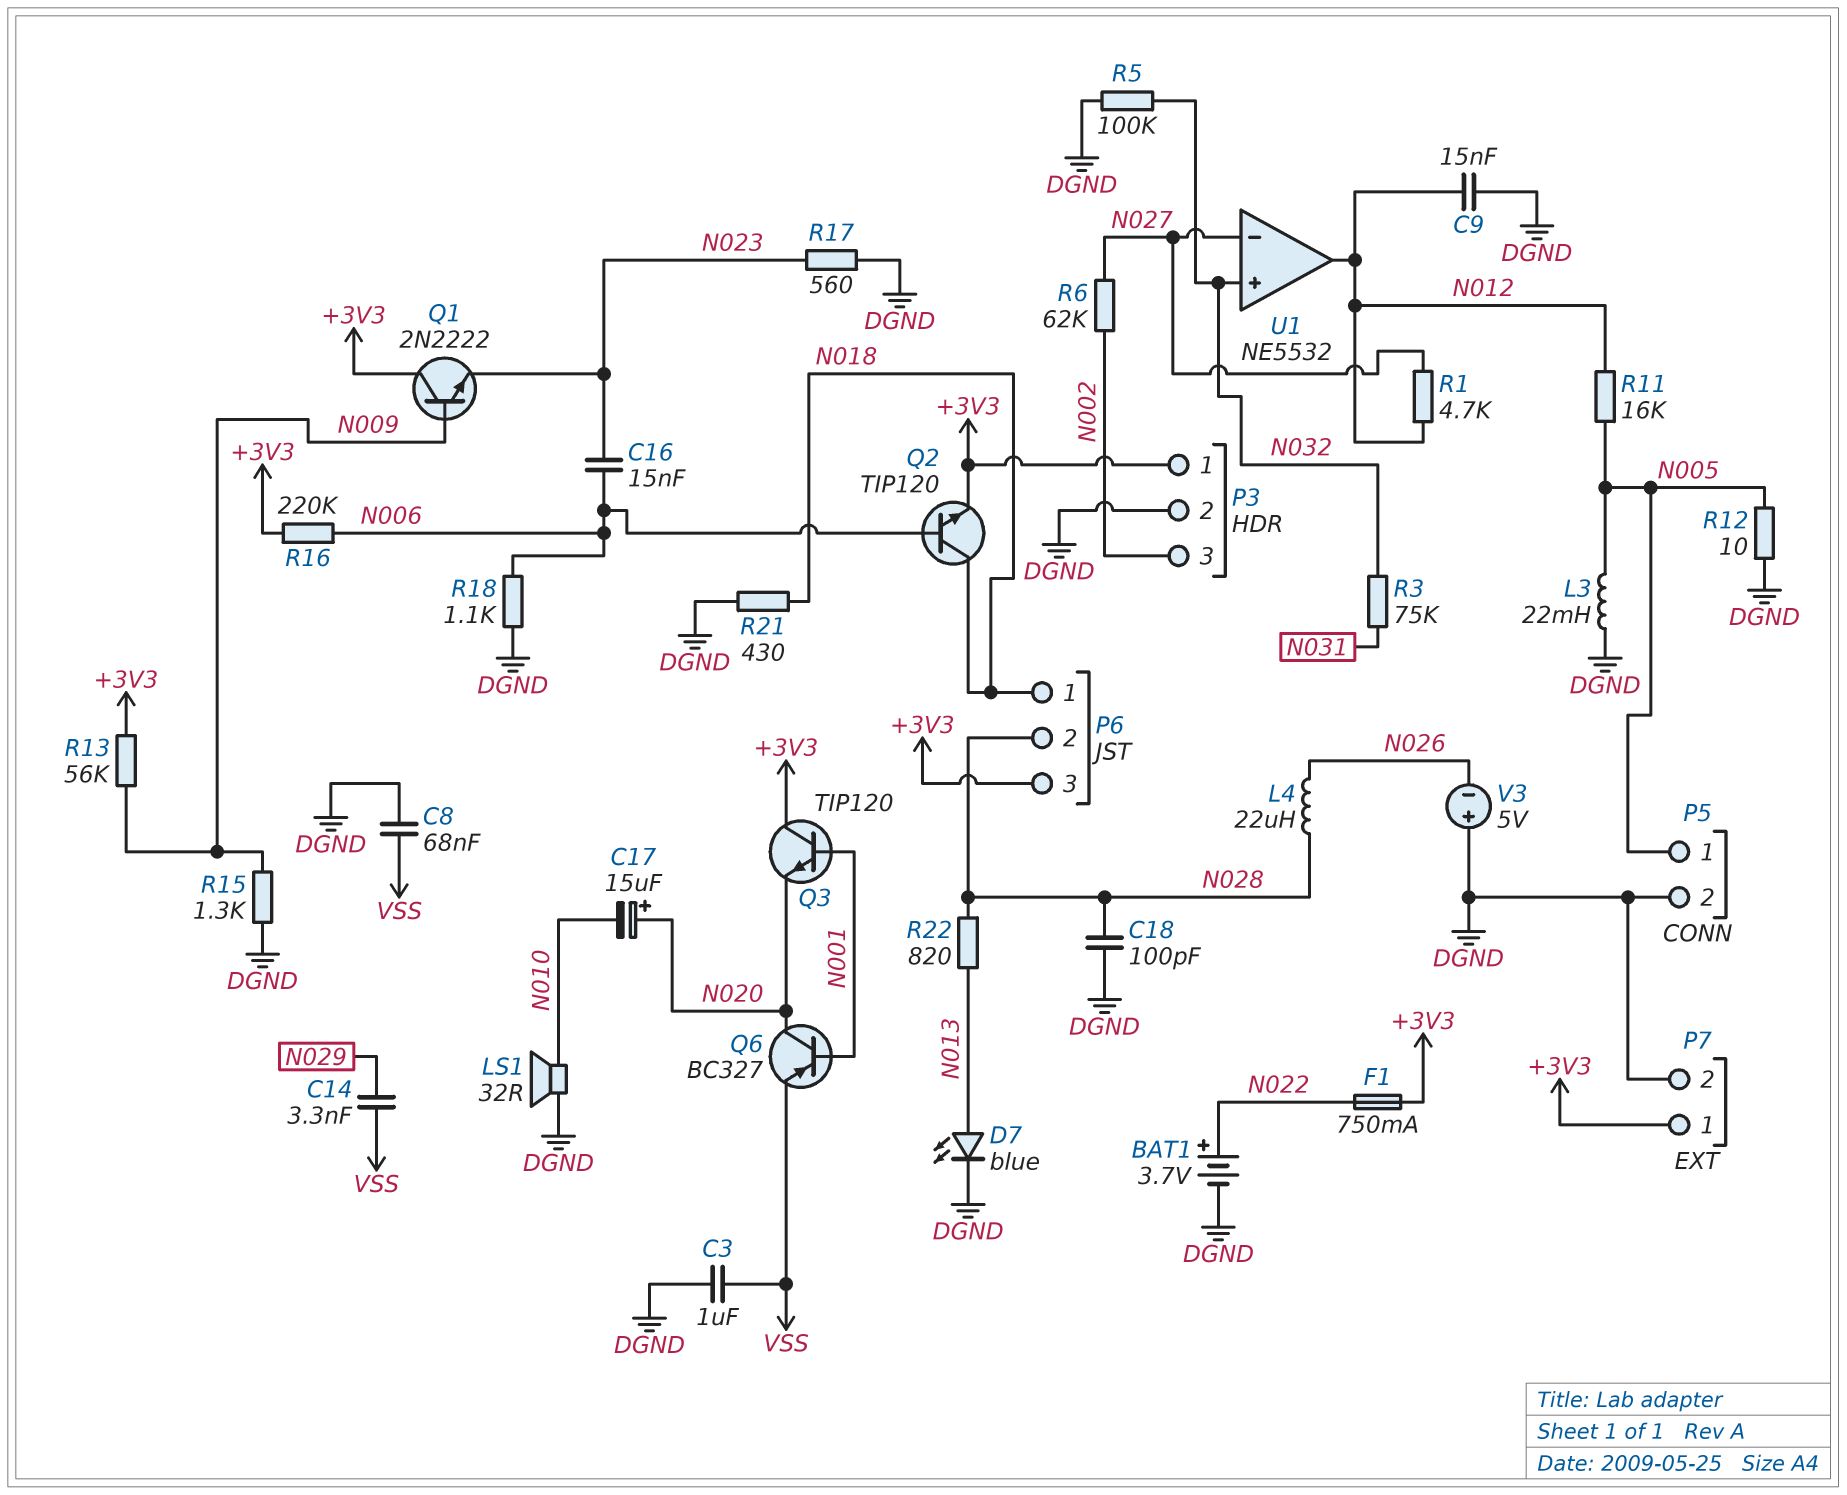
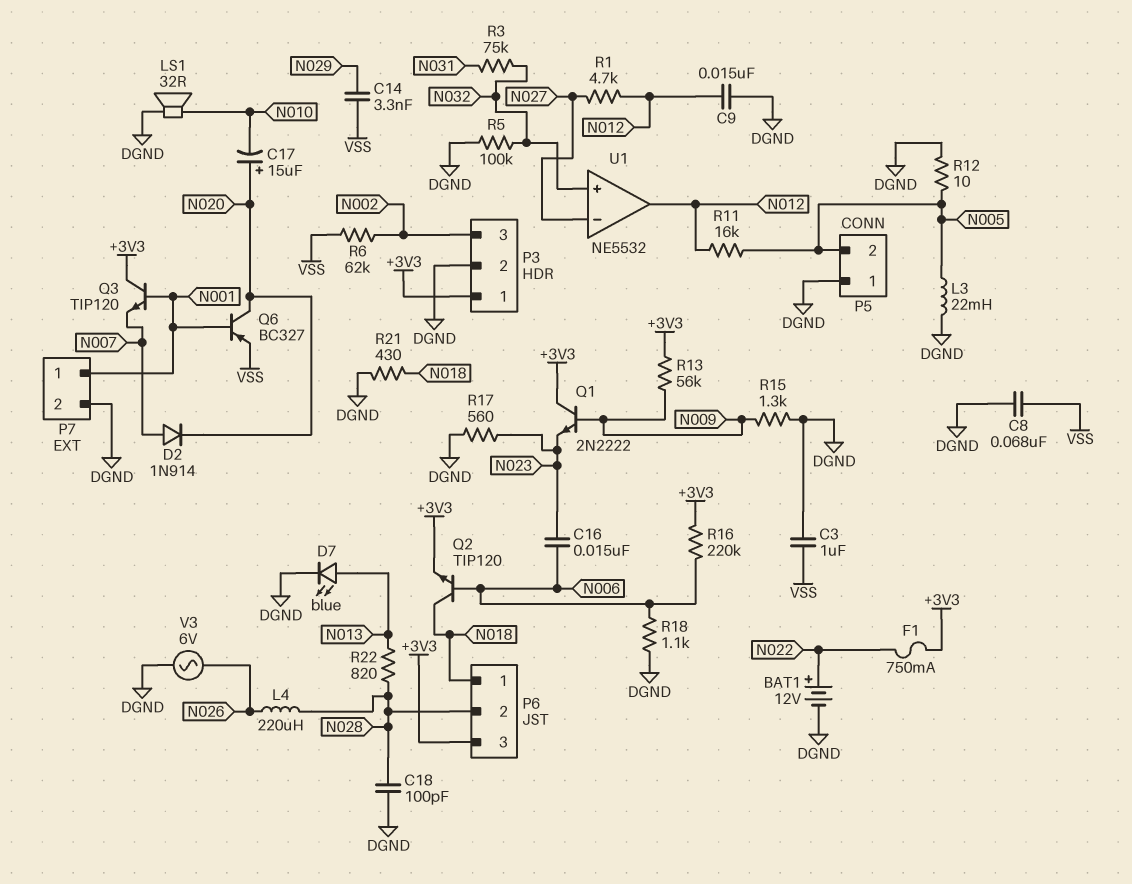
BAT1: 3.7V (plus N022, minus DGND) -> 12V (plus N022, minus DGND)
D2: none -> diode 1N914 (A N007, K N020)
L4: 22uH (N026, N028) -> 220uH (N026, N028)
P5 pin 1: N005 -> DGND
P5 pin 2: DGND -> N005
P7 pin 1: +3V3 -> N001
Q3: NPN TIP120 (B N001, C +3V3, E N020) -> NPN TIP120 (B N001, C +3V3, E N007)
R6: 62k (N002, N027) -> 62k (N002, VSS)
V3: 5V (plus DGND, minus N026) -> AC 6V (DGND, N026)

